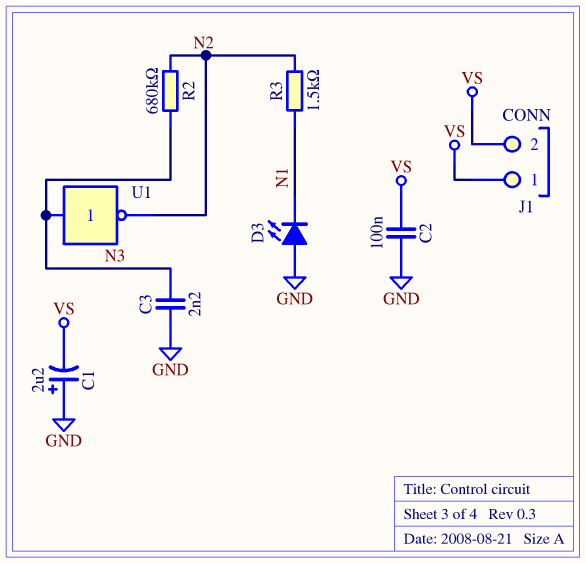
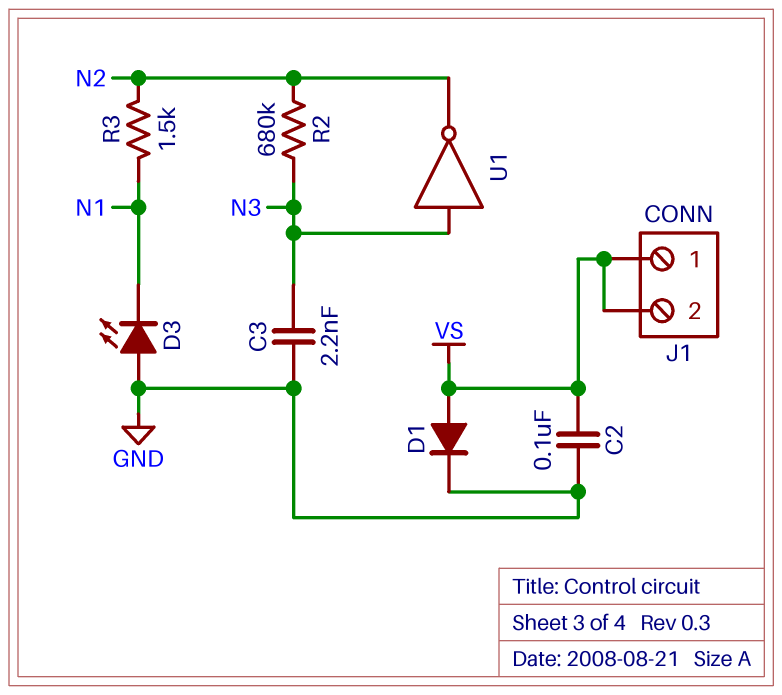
C1: 2.2uF (plus GND, minus VS) -> none
D1: none -> diode (A VS, K GND)

